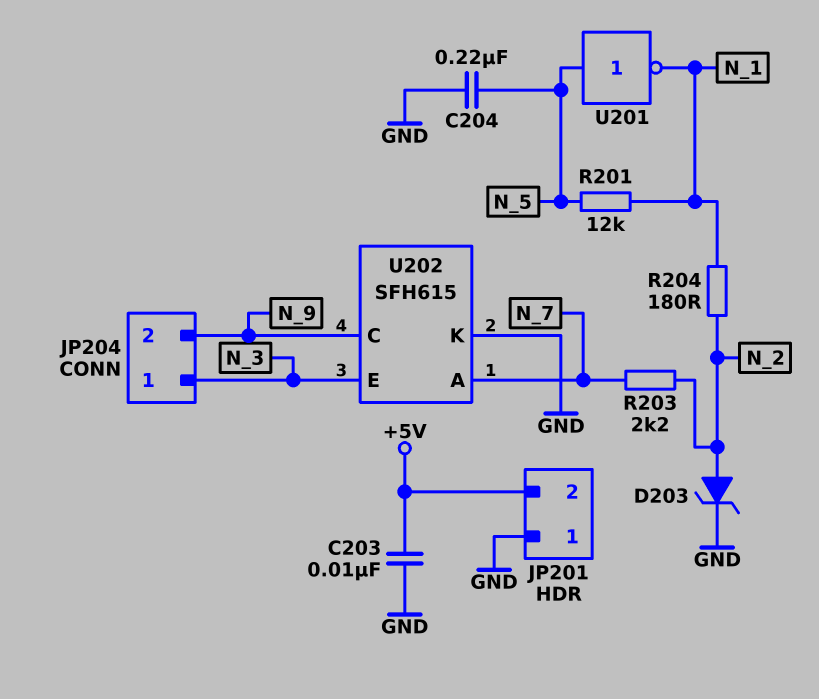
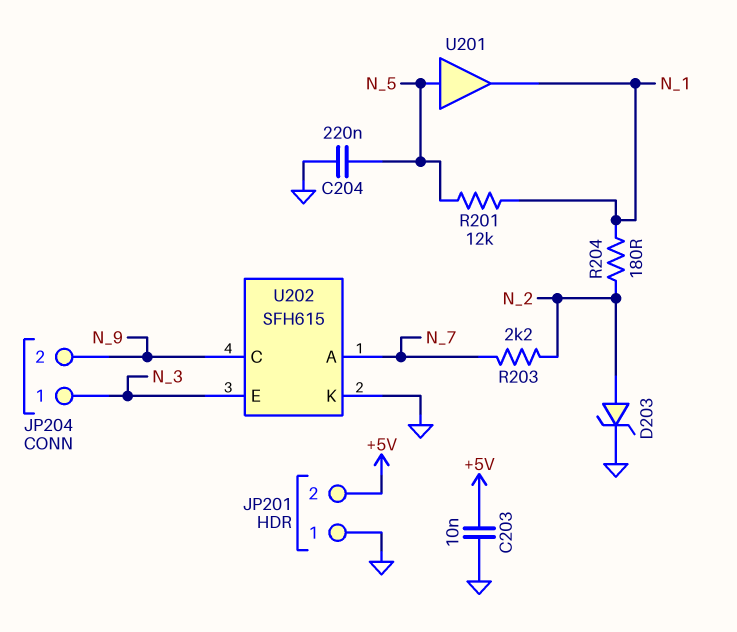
U201: NOT (in N_5, out N_1) -> buffer (in N_5, out N_1)

